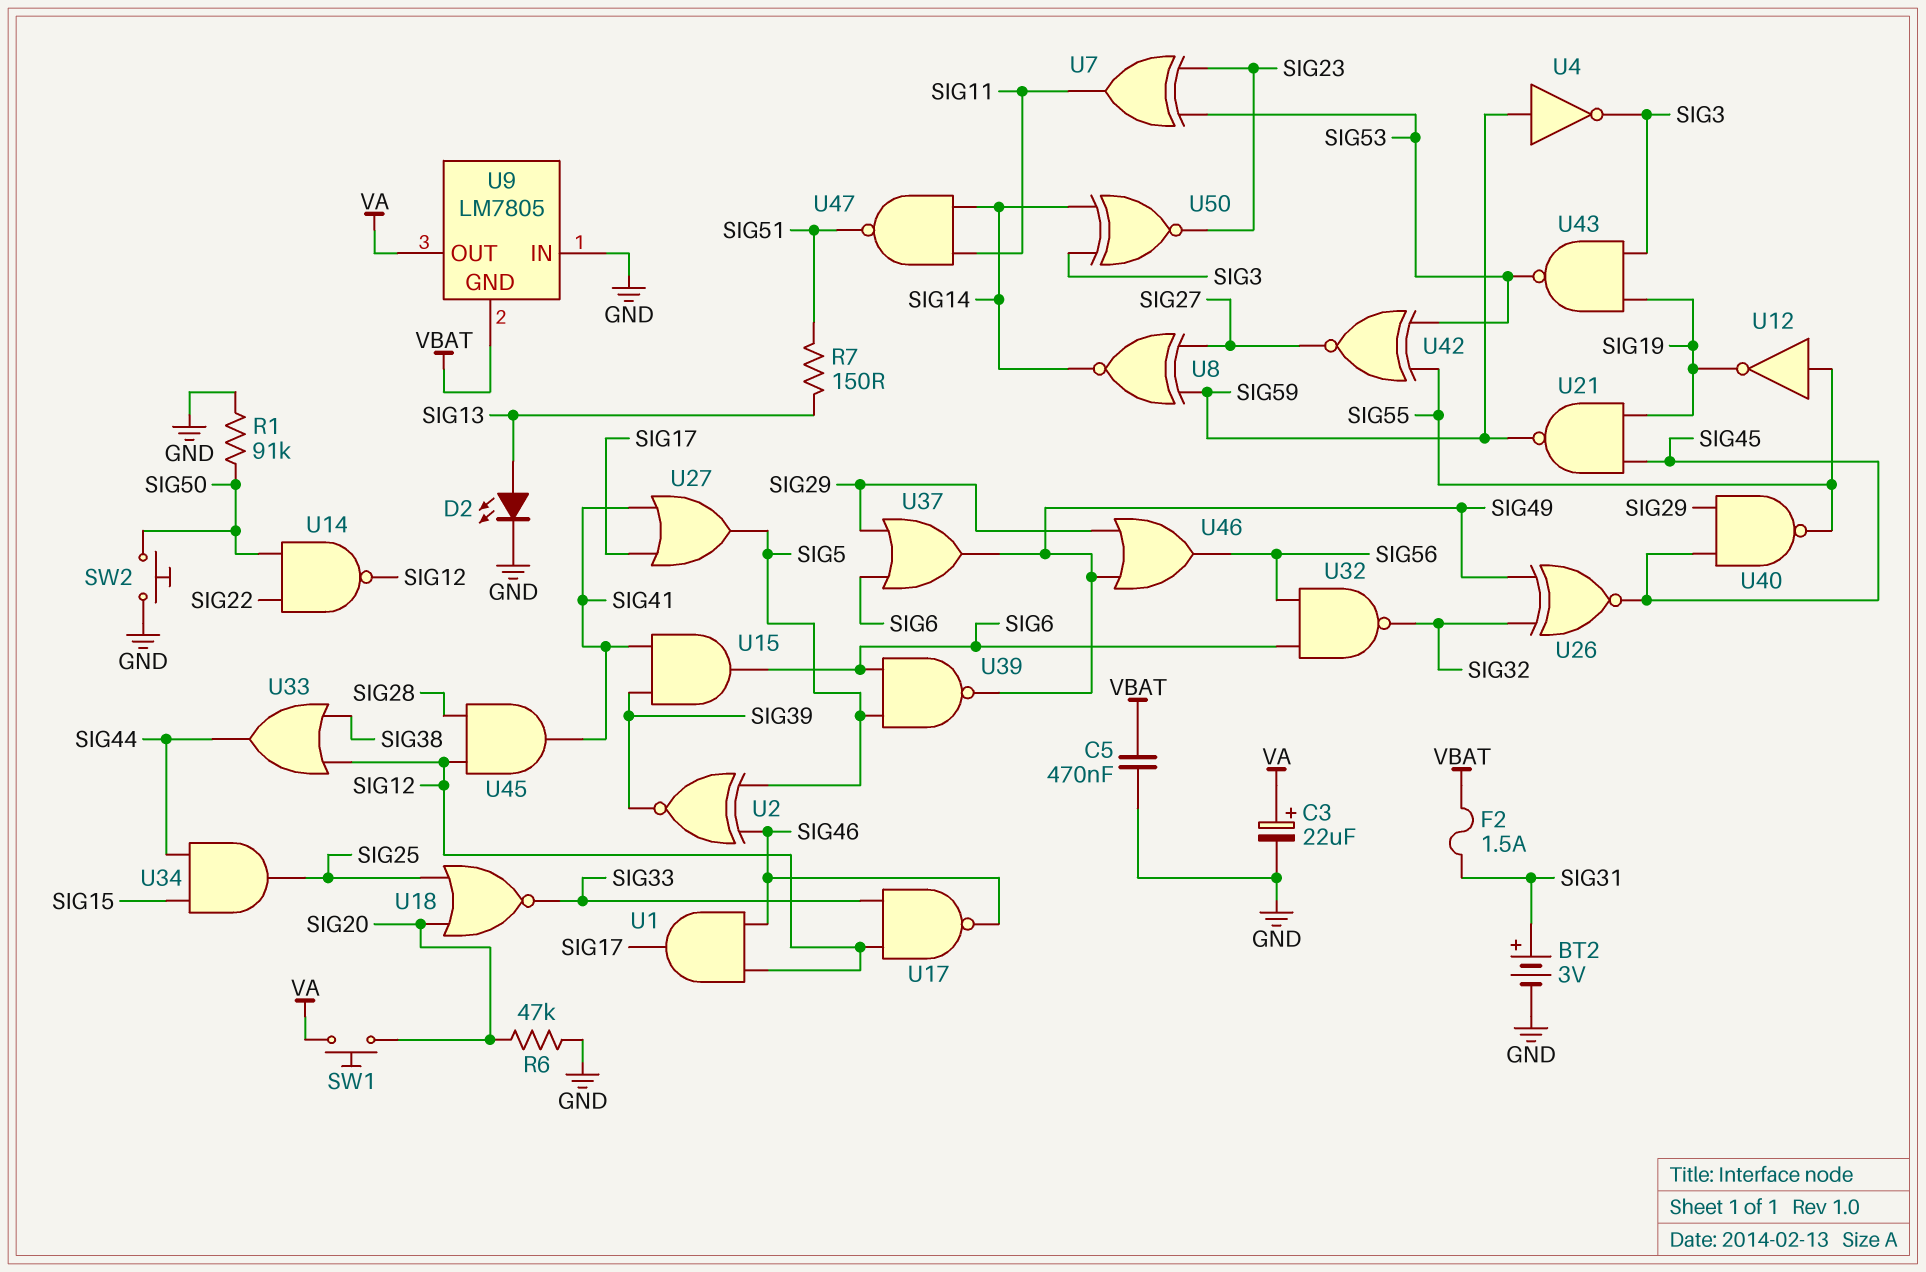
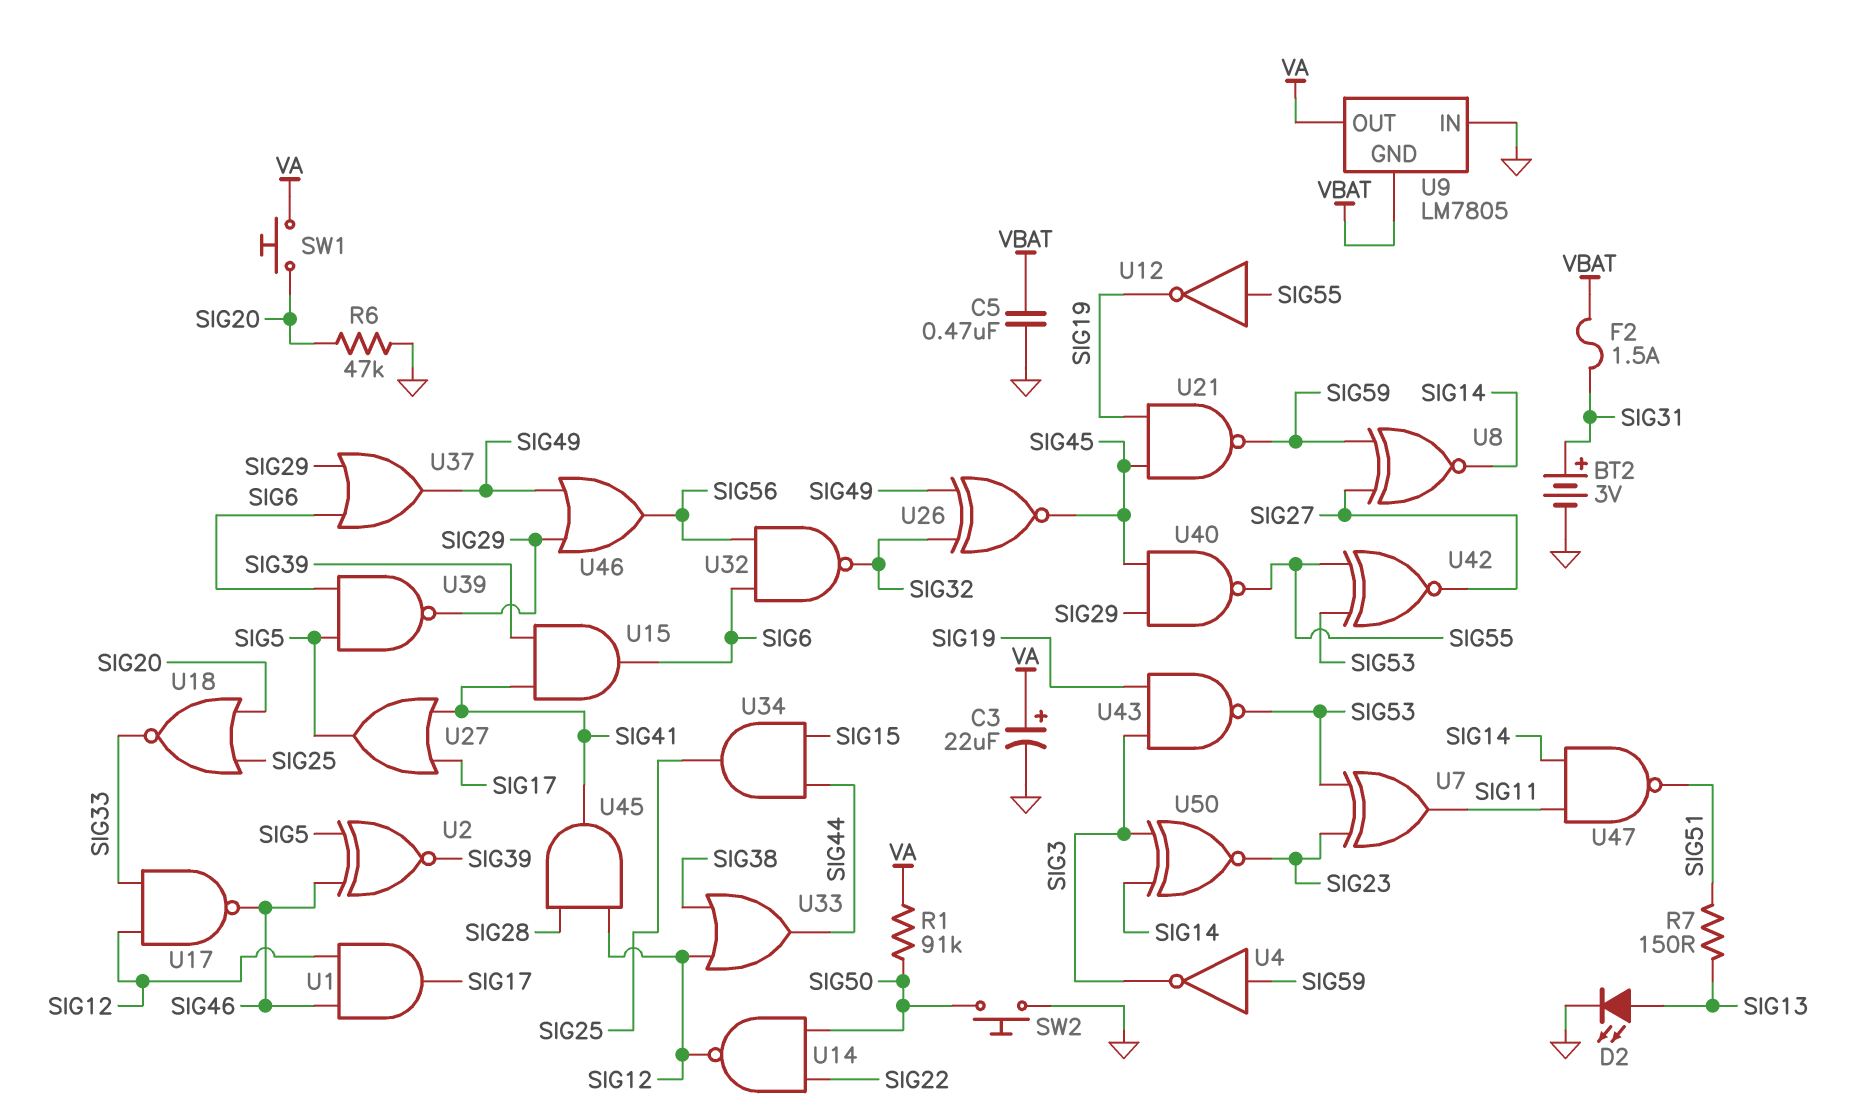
R1: 91k (GND, SIG50) -> 91k (SIG50, VA)
U39: NAND (in SIG5, in SIG6, out SIG49) -> NAND (in SIG5, in SIG6, out SIG29)

